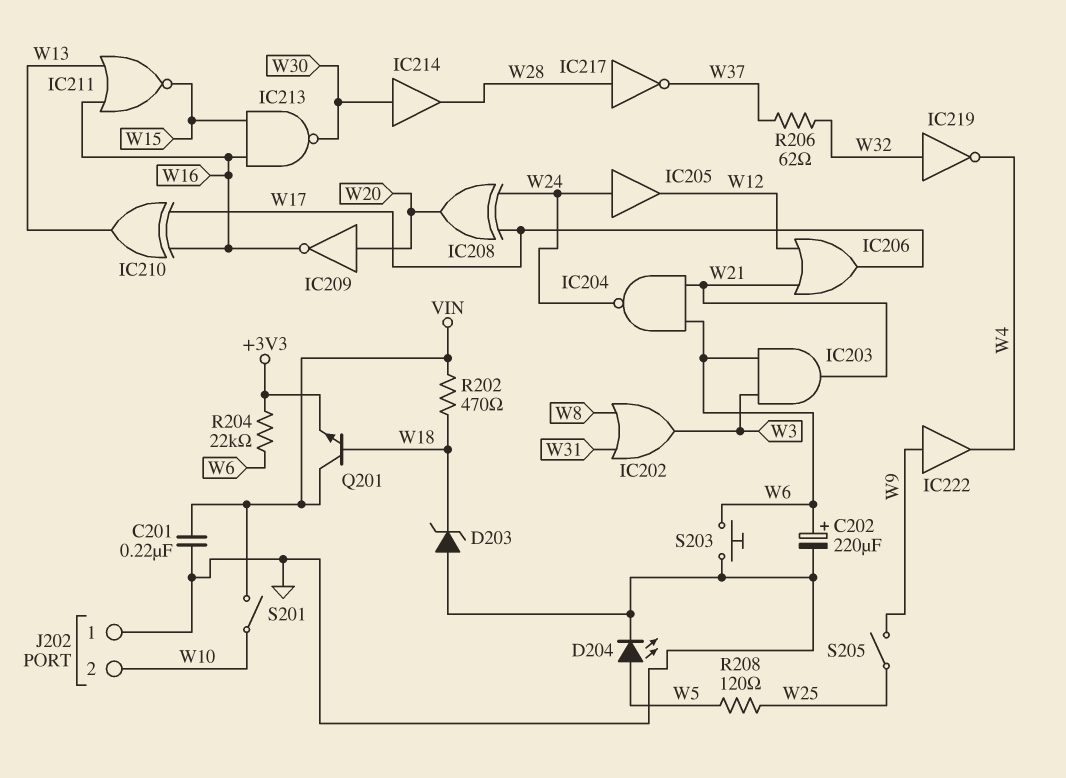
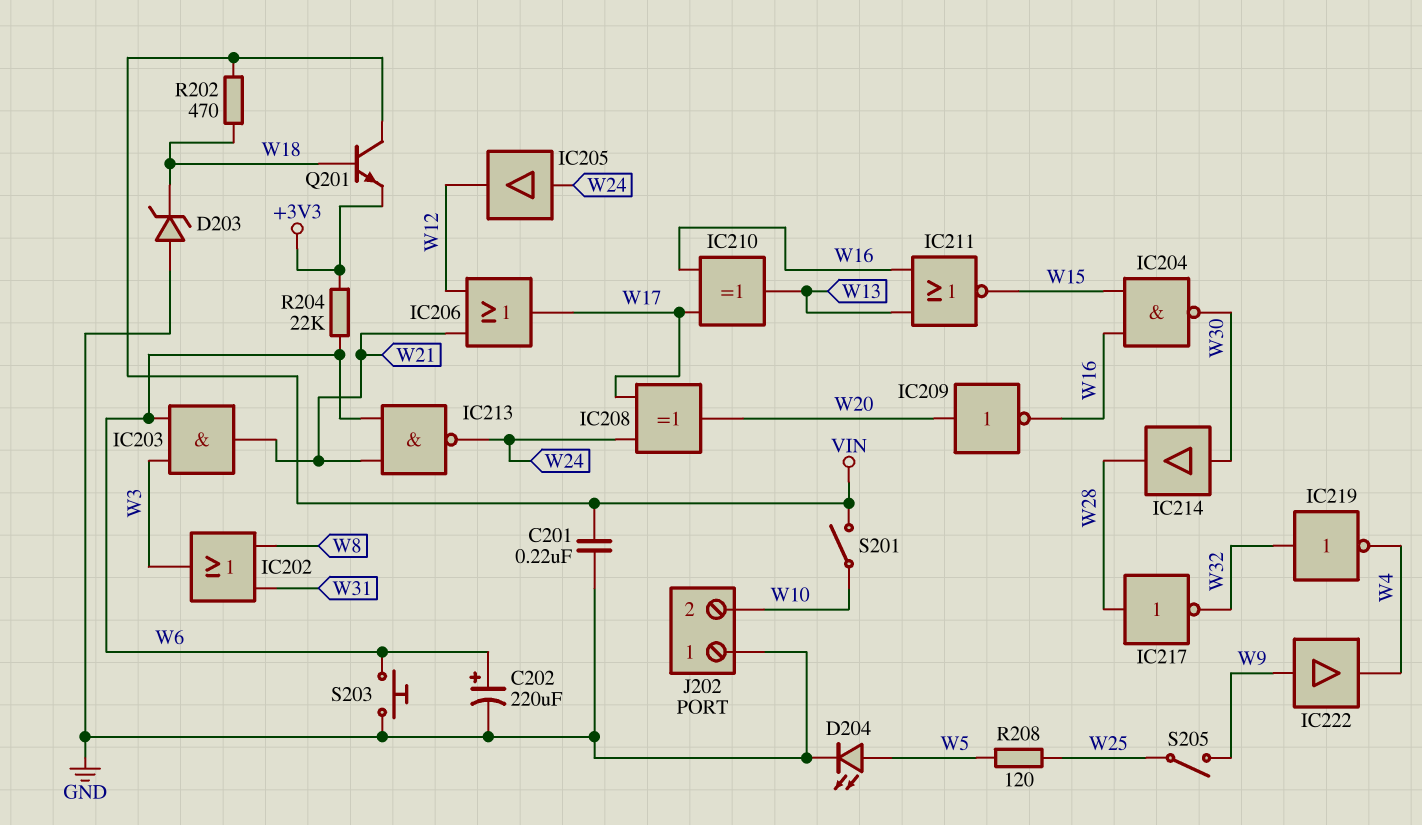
IC204: NAND (in W6, in W21, out W24) -> NAND (in W15, in W16, out W30)
IC213: NAND (in W15, in W16, out W30) -> NAND (in W6, in W21, out W24)
IC217: NOT (in W28, out W37) -> NOT (in W28, out W32)
R206: 62 (W32, W37) -> none

